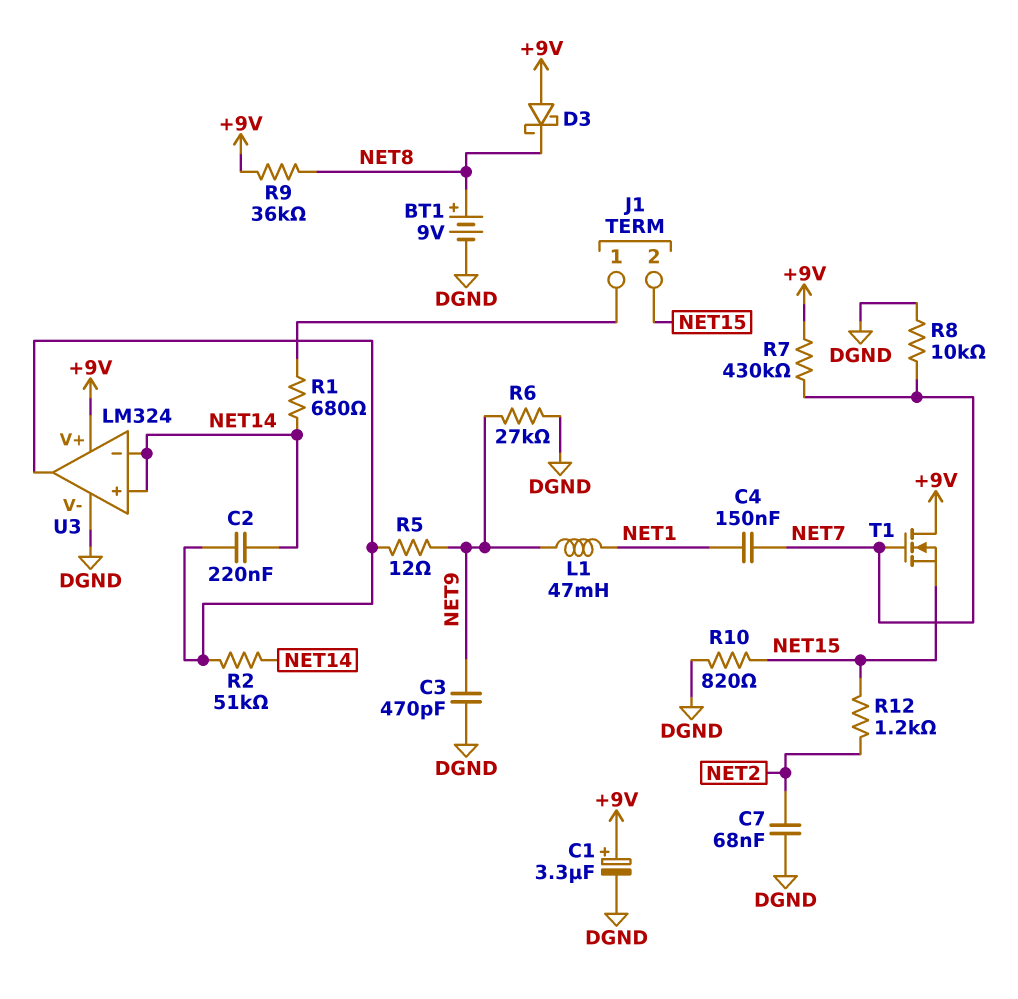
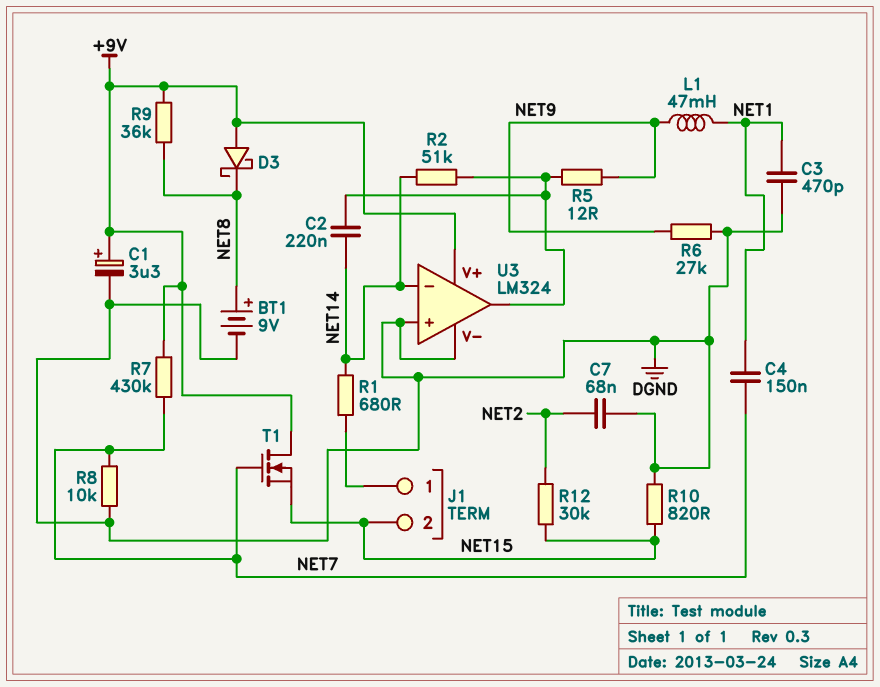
C3: 470pF (DGND, NET9) -> 470pF (DGND, NET1)
R12: 1.2k (NET2, NET15) -> 30k (NET2, NET15)
U3 pin in+: NET14 -> DGND

